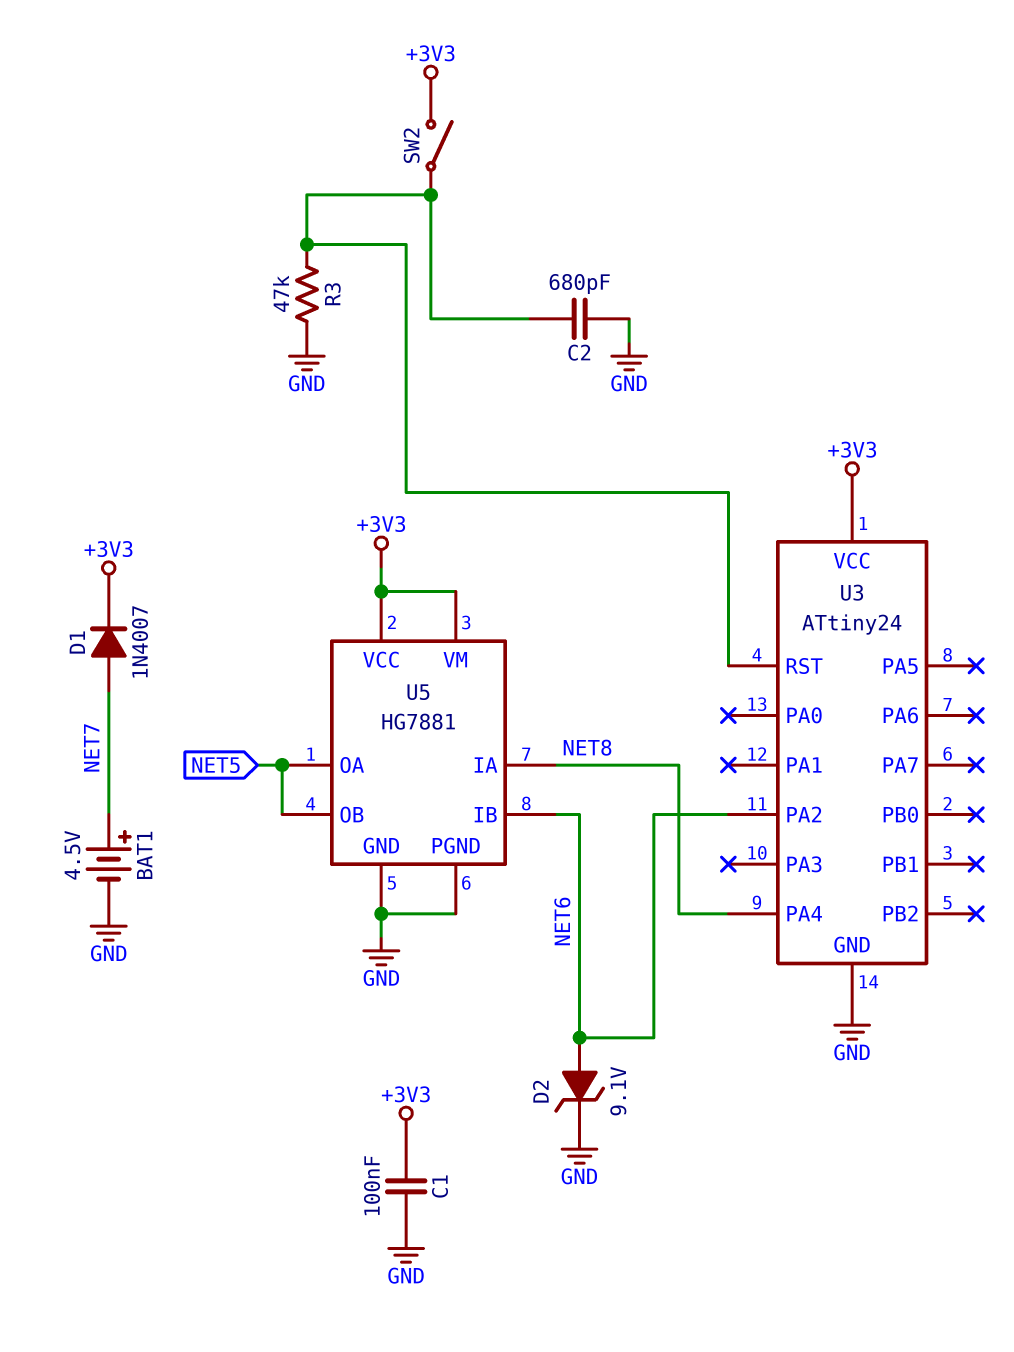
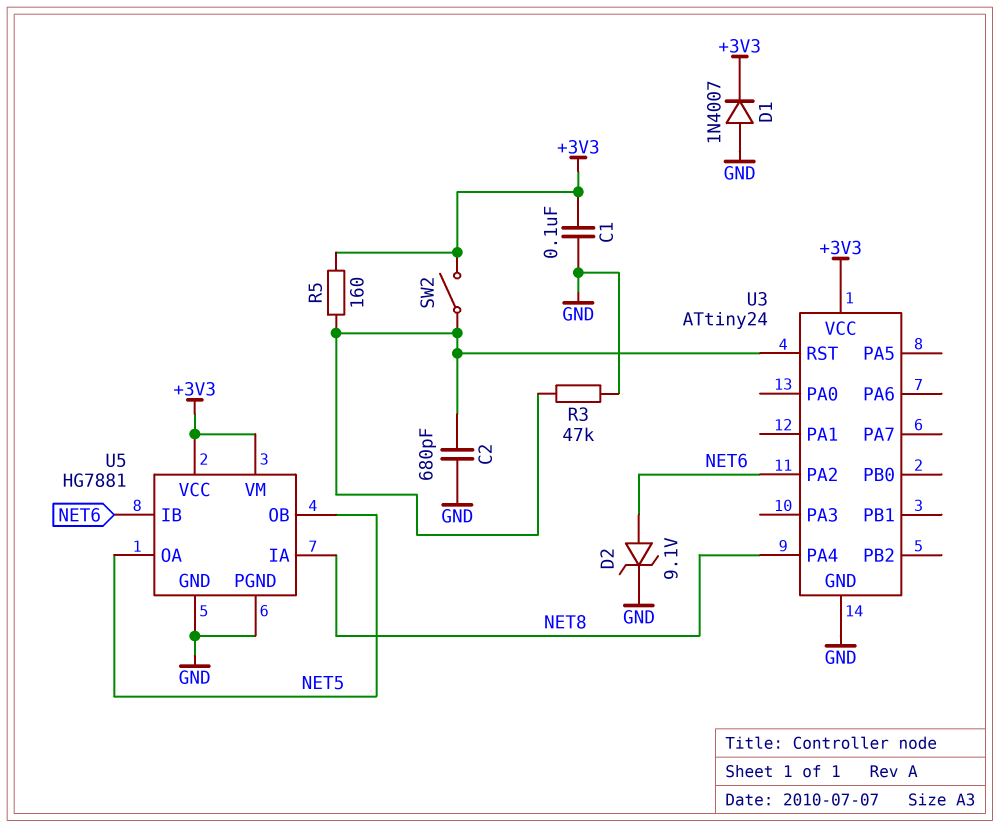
BAT1: 4.5V (plus NET7, minus GND) -> none
D1: diode 1N4007 (A NET7, K +3V3) -> diode 1N4007 (A GND, K +3V3)
R5: none -> 160 (+3V3, U3/RST)

